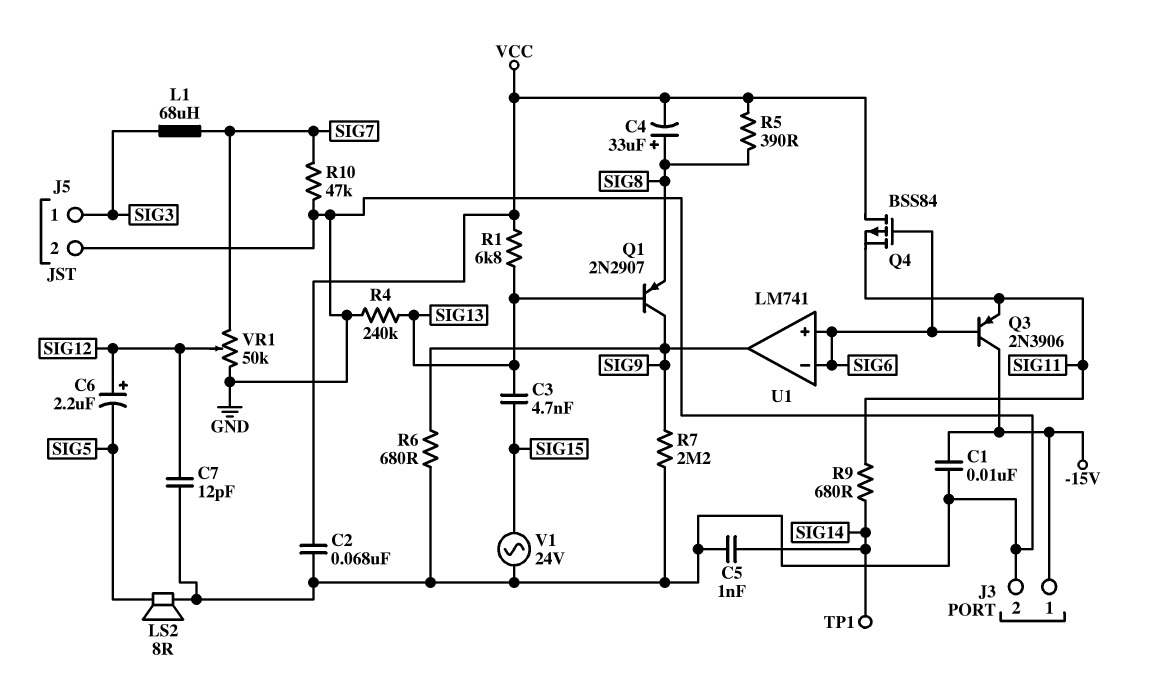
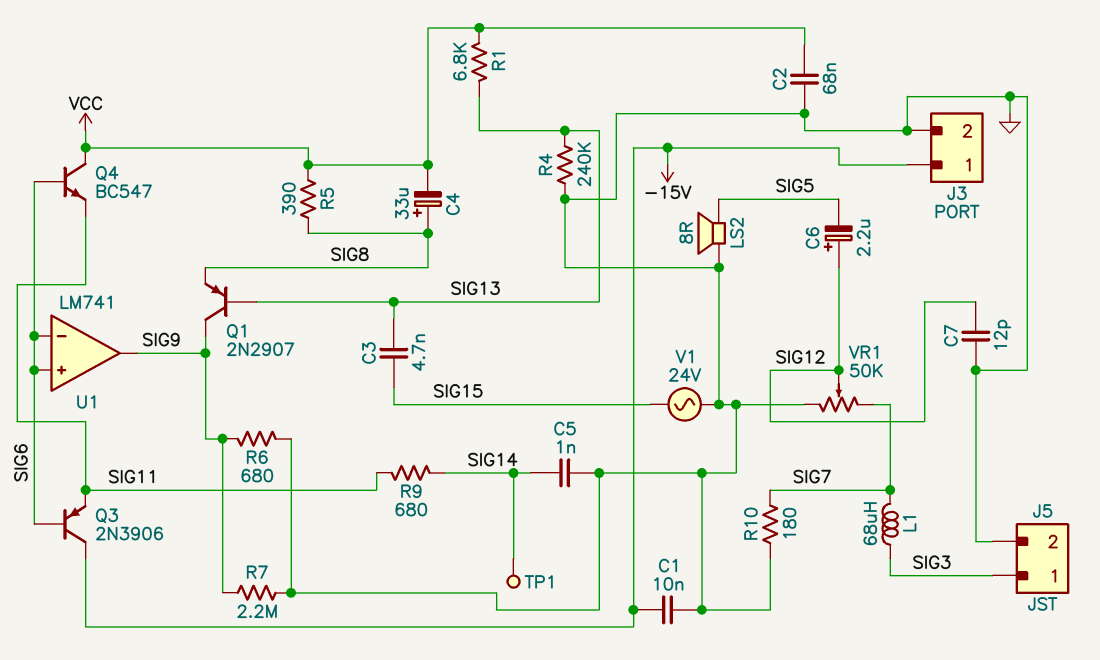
Q4: PMOS BSS84 (G SIG6, D VCC, S SIG11) -> NPN BC547 (B SIG6, C VCC, E SIG11)
R10: 47k (GND, SIG7) -> 180 (GND, SIG7)

